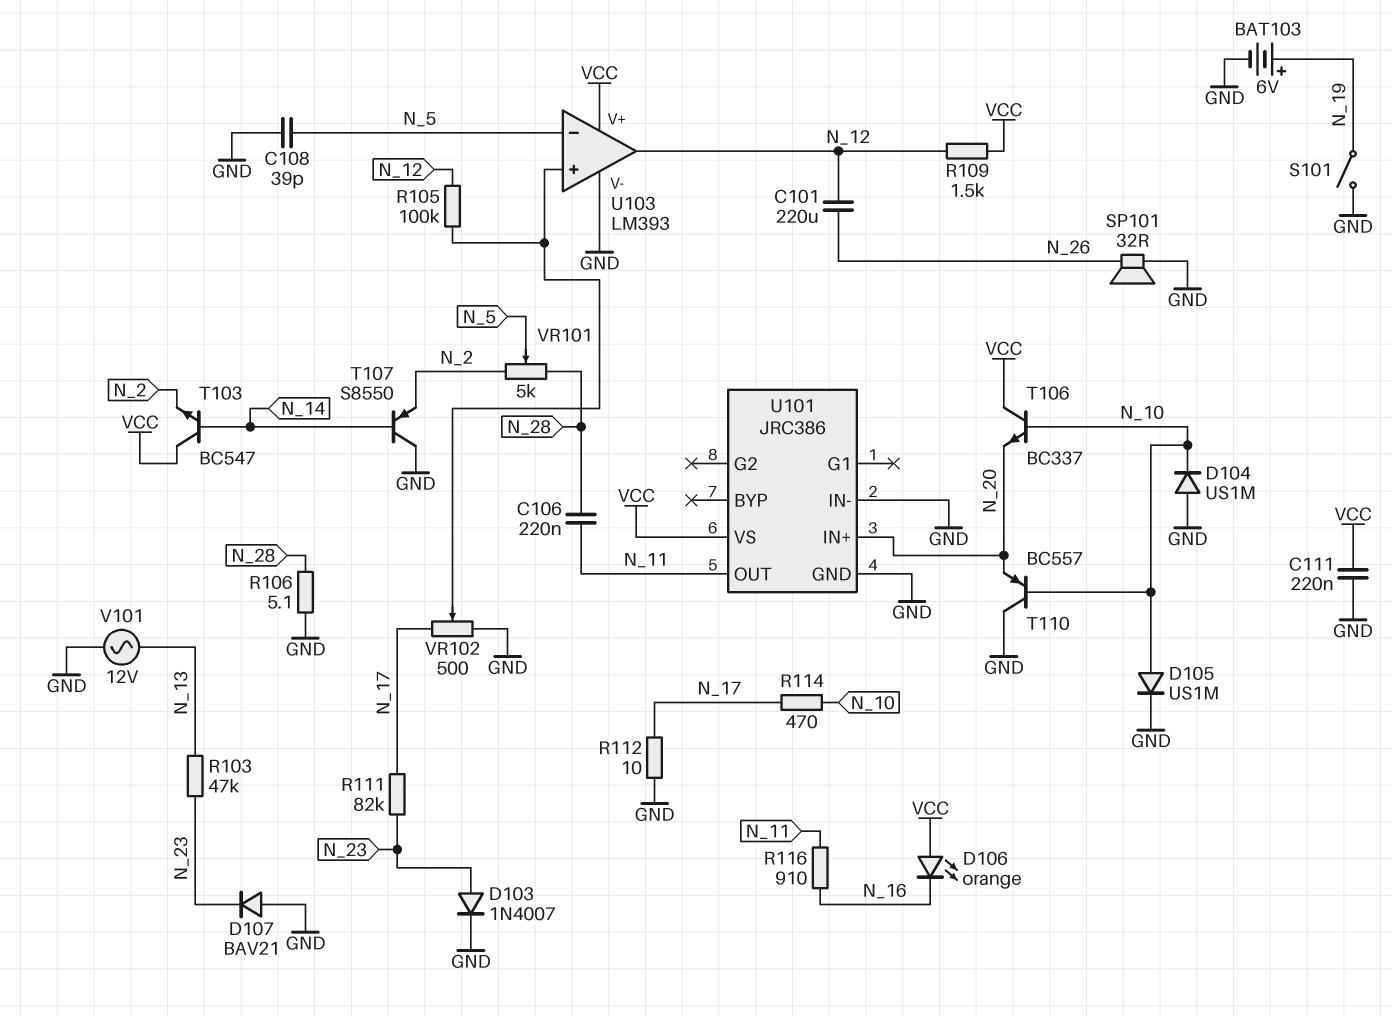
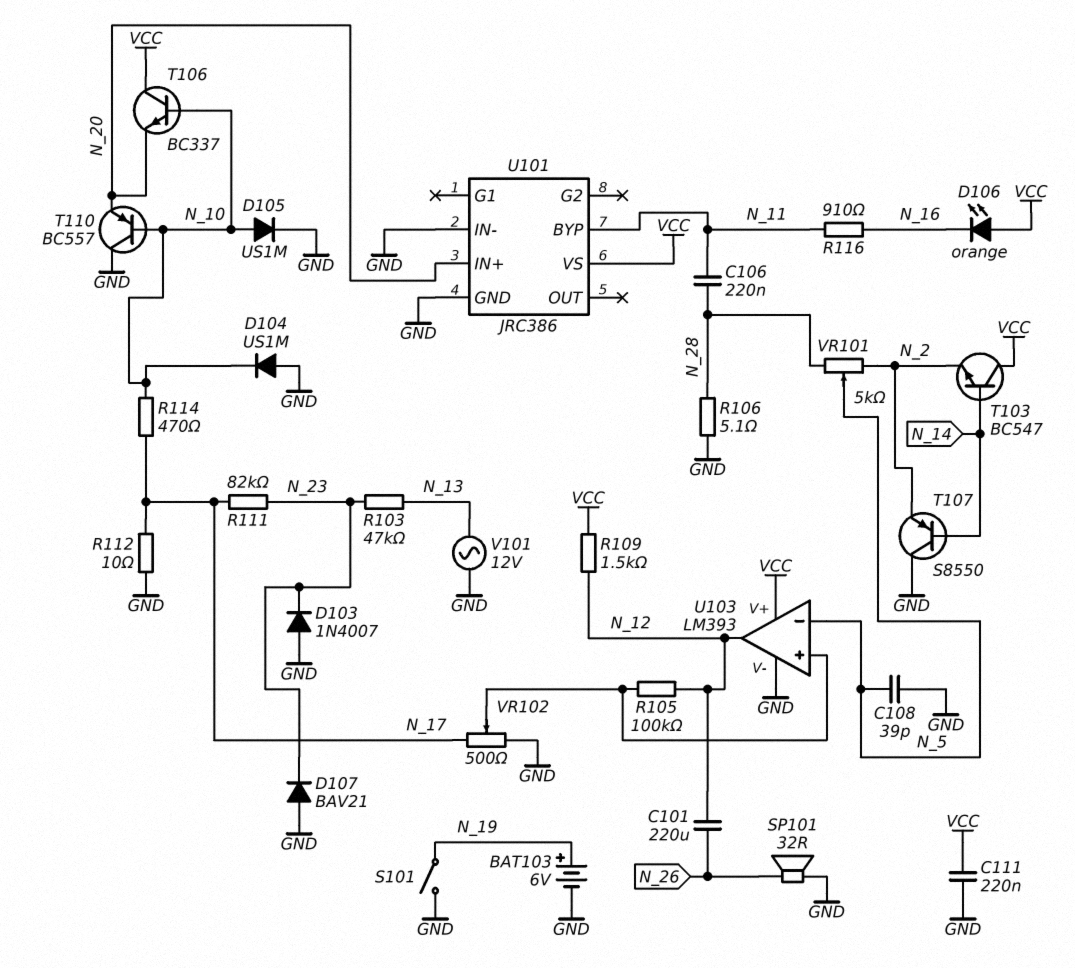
D103: diode 1N4007 (A N_23, K GND) -> diode 1N4007 (A GND, K N_23)
U101 pin BYP: none -> N_11
U101 pin OUT: N_11 -> none

